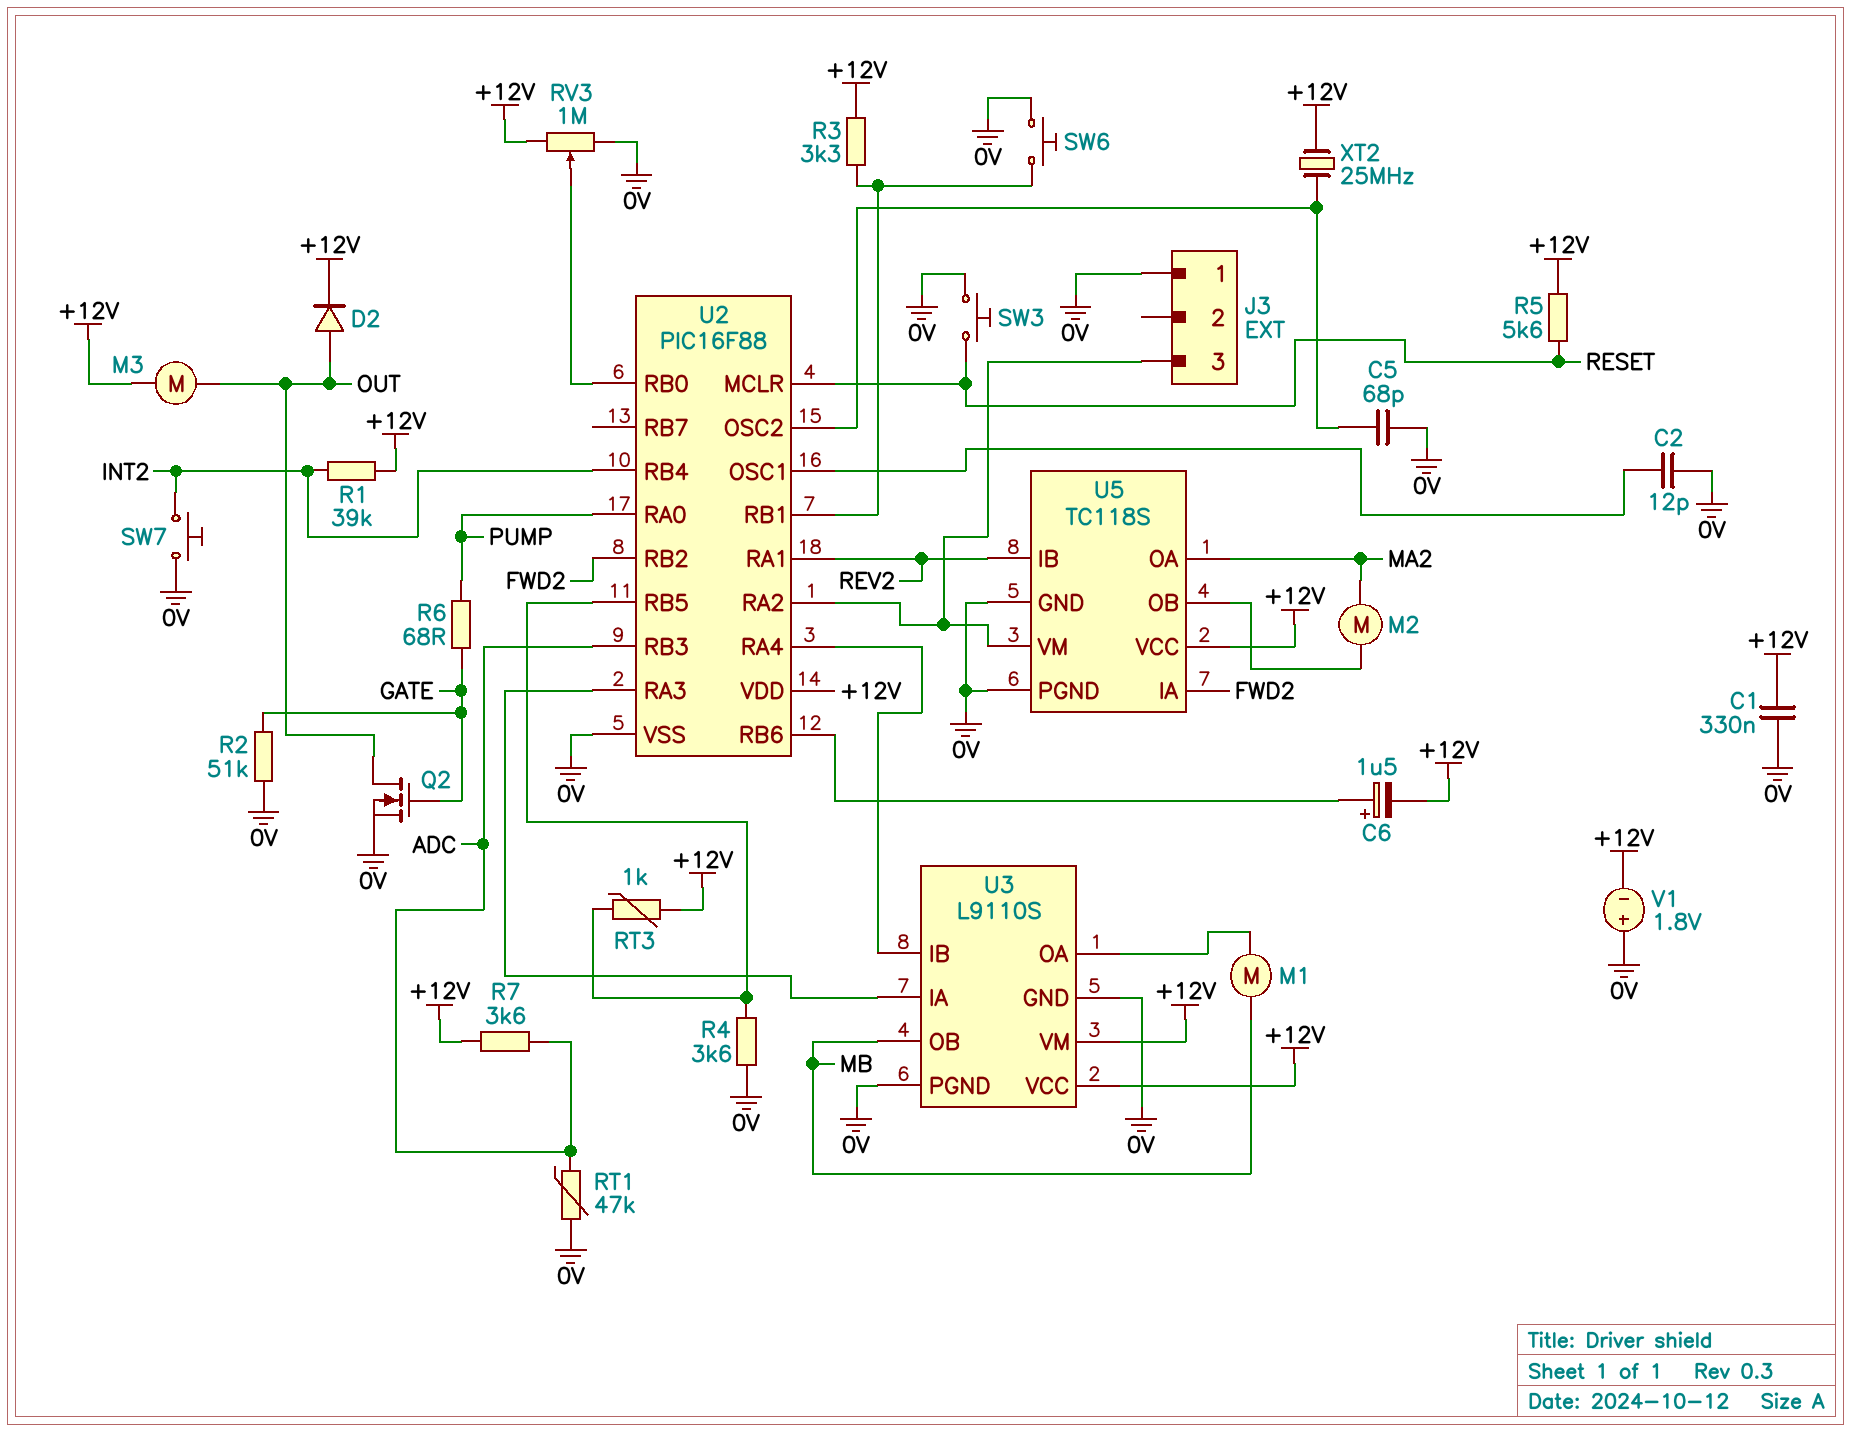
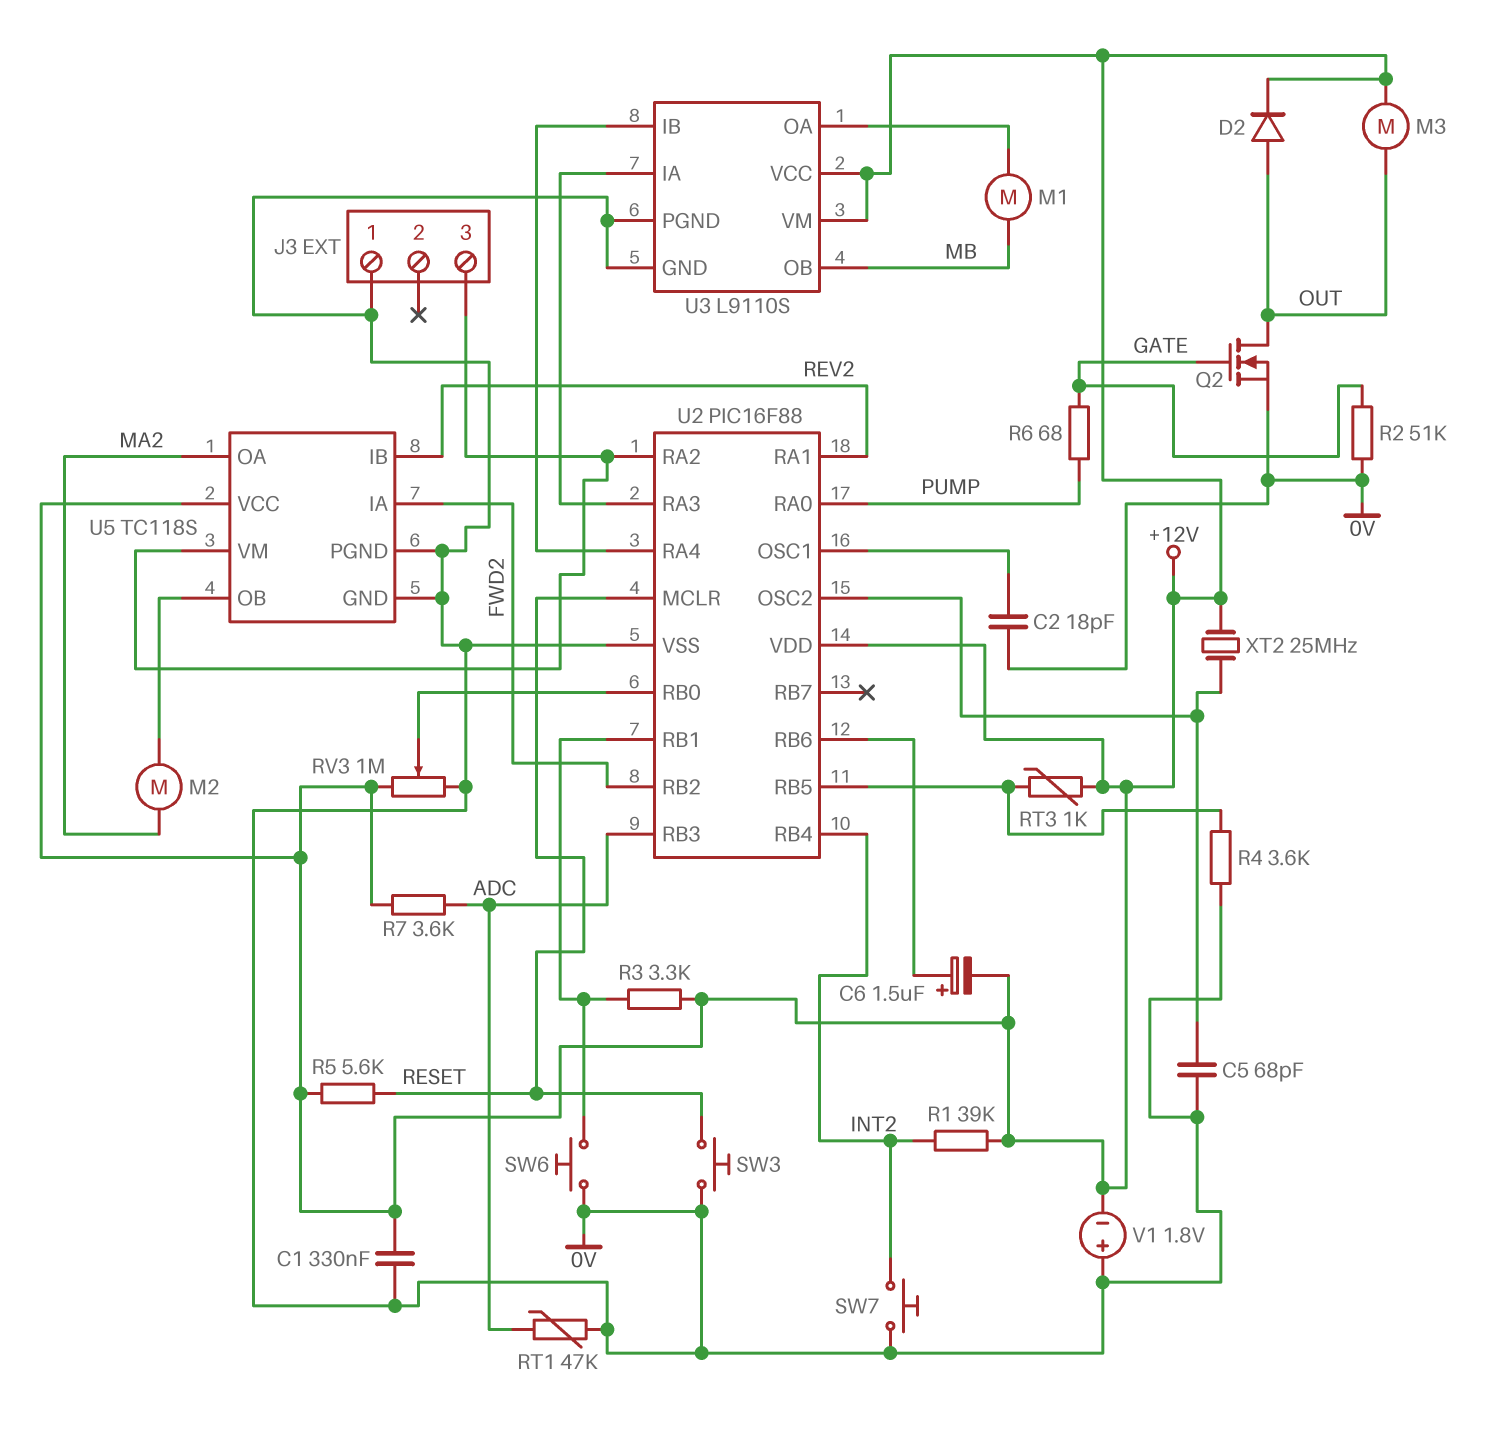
C2: 12pF (0V, U2/OSC1) -> 18pF (0V, U2/OSC1)

